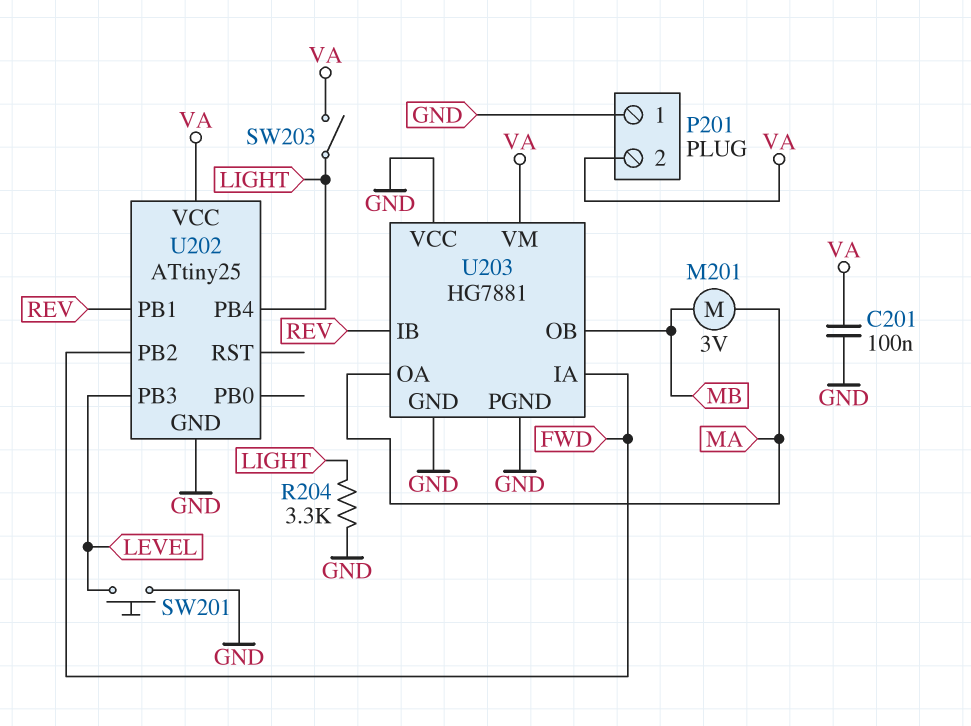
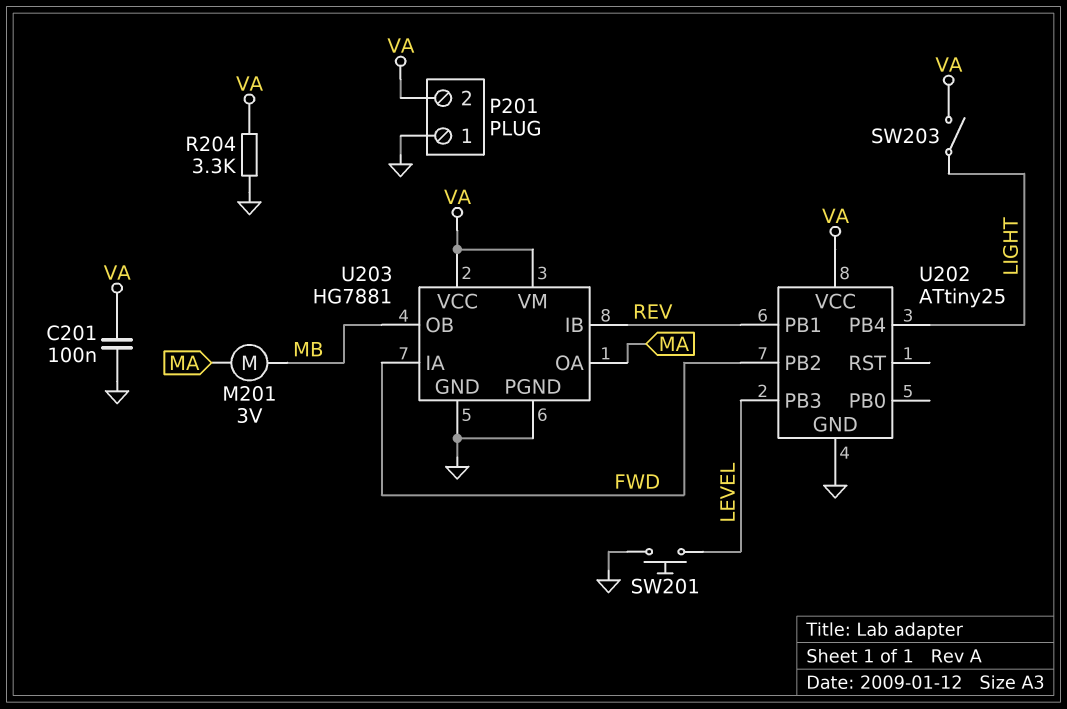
R204: 3.3k (GND, LIGHT) -> 3.3k (GND, VA)
U203 pin VCC: GND -> VA

